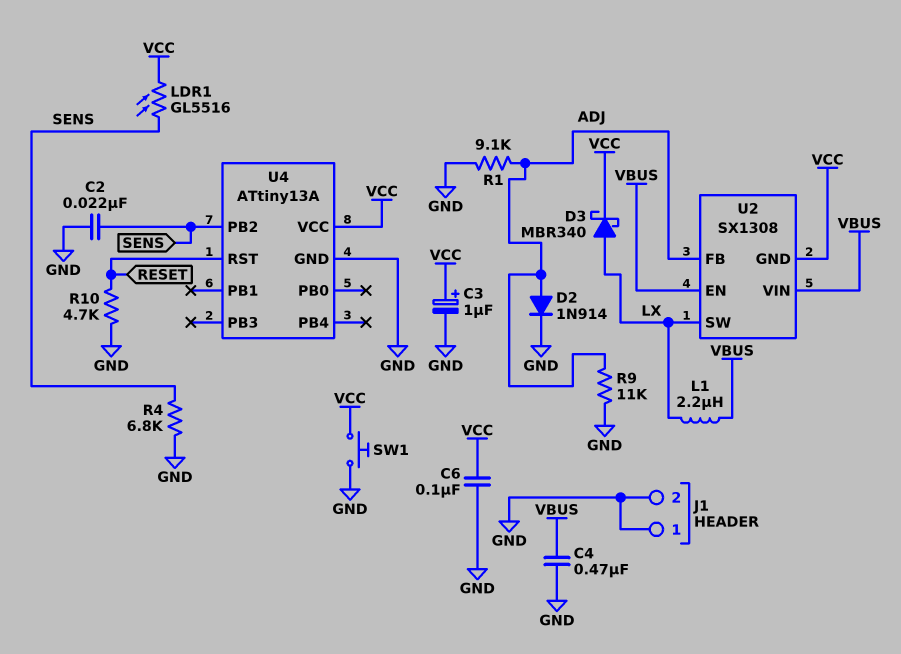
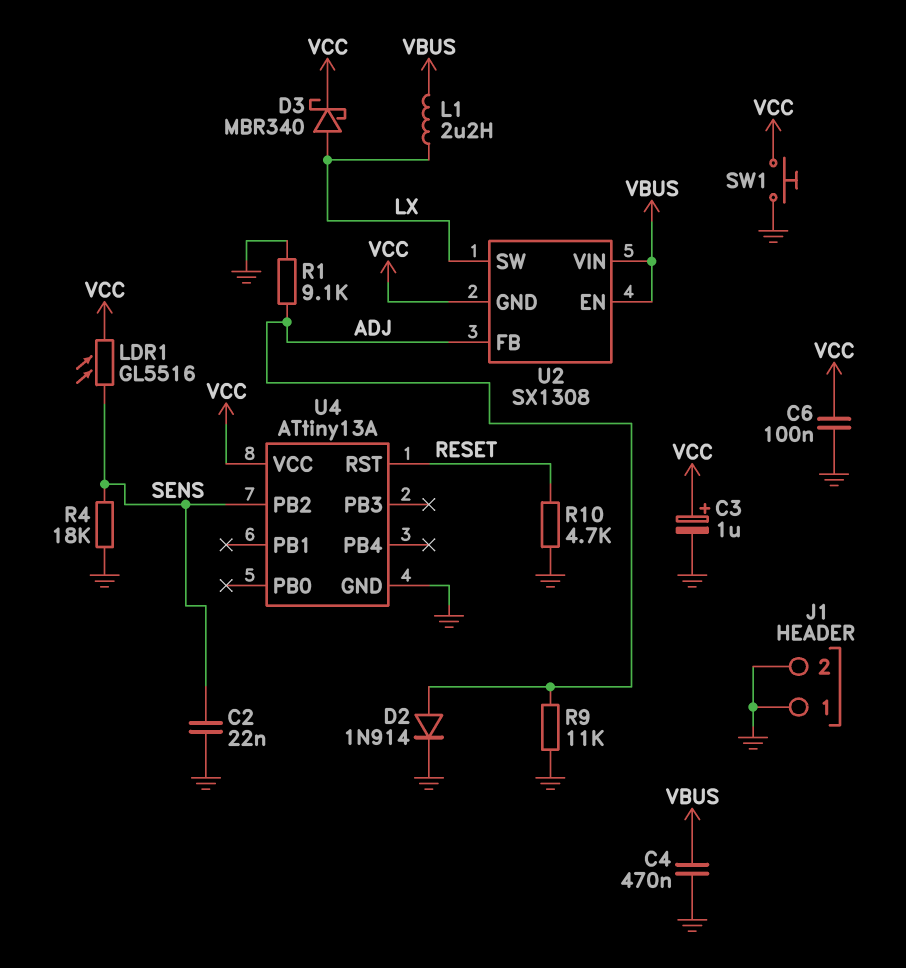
R4: 6.8k (GND, SENS) -> 18k (GND, SENS)

